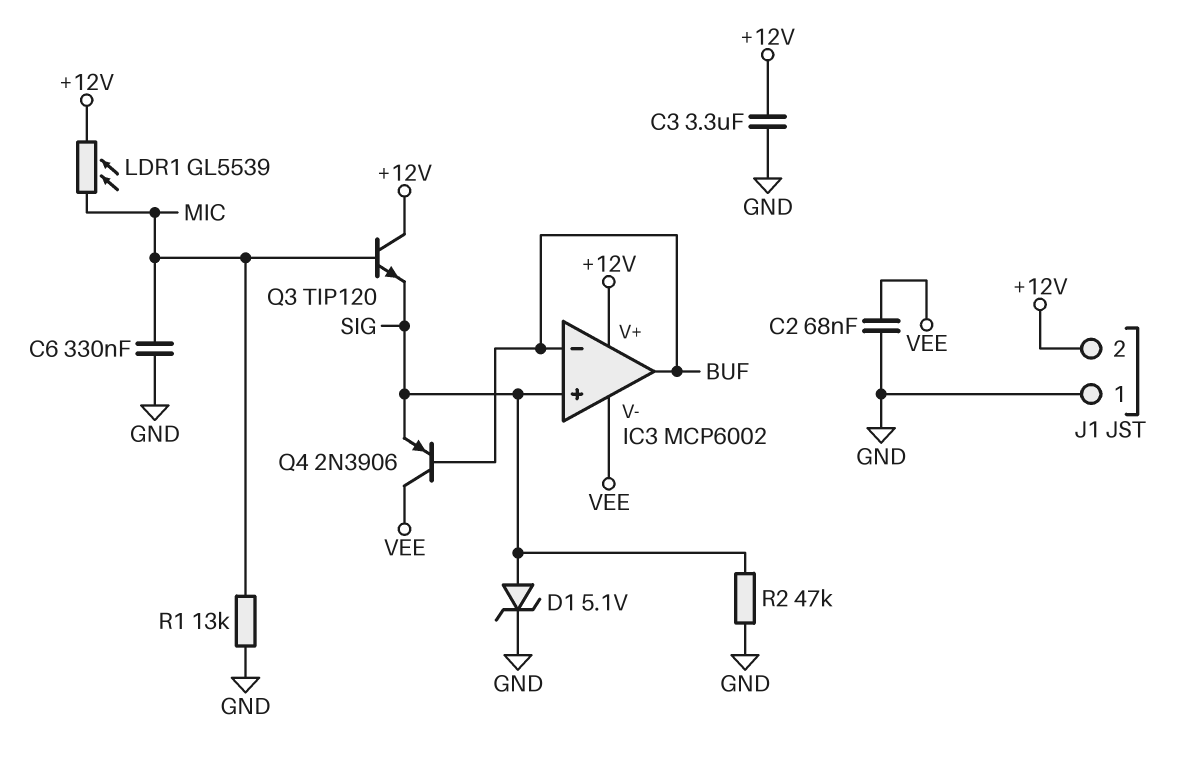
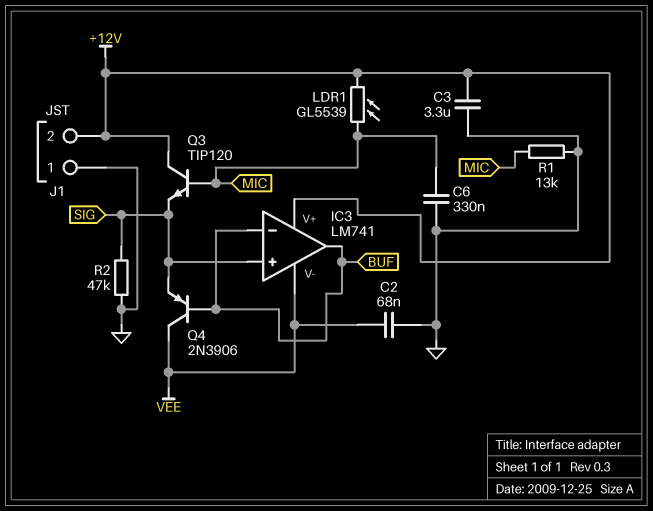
D1: zener 5.1V (A SIG, K GND) -> none
IC3: MCP6002 -> LM741

